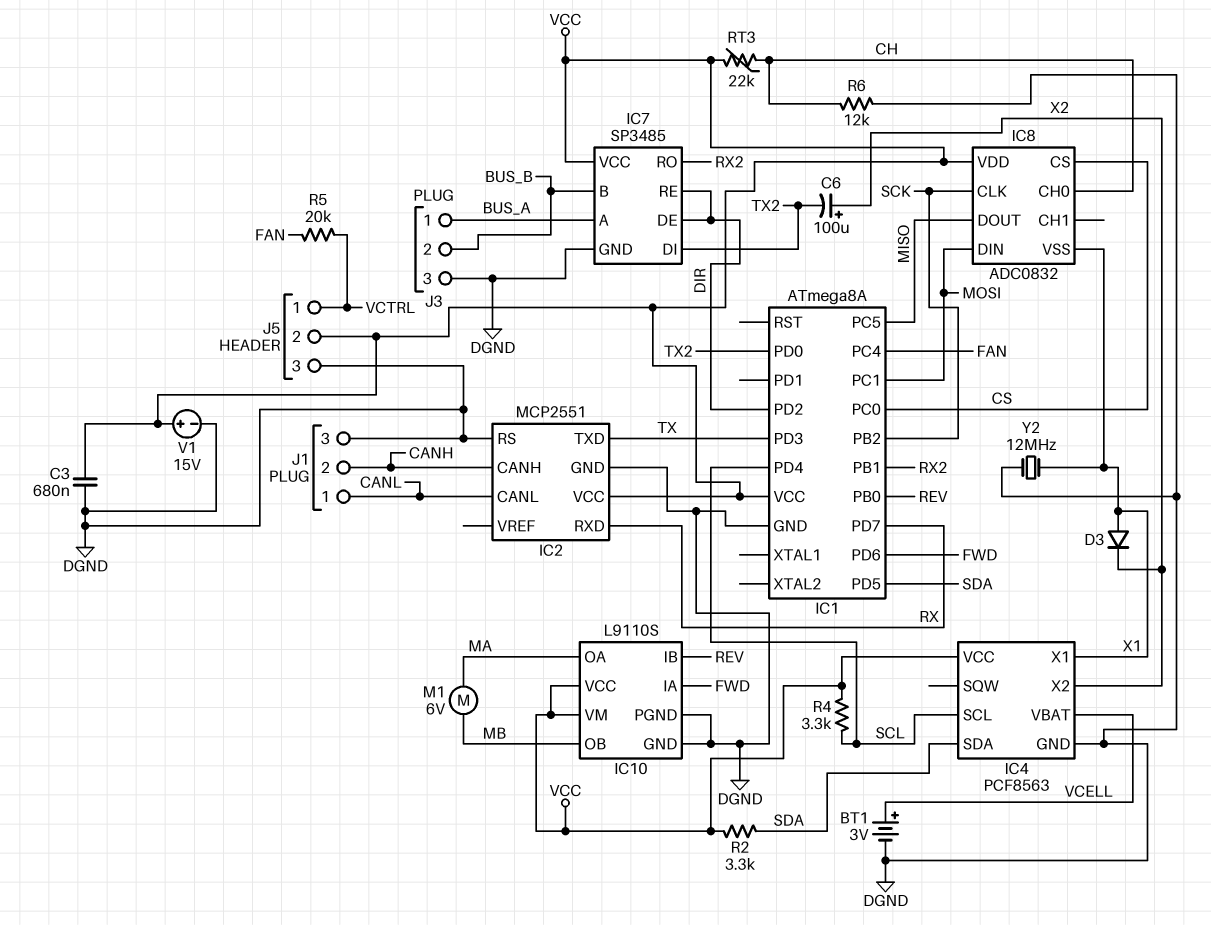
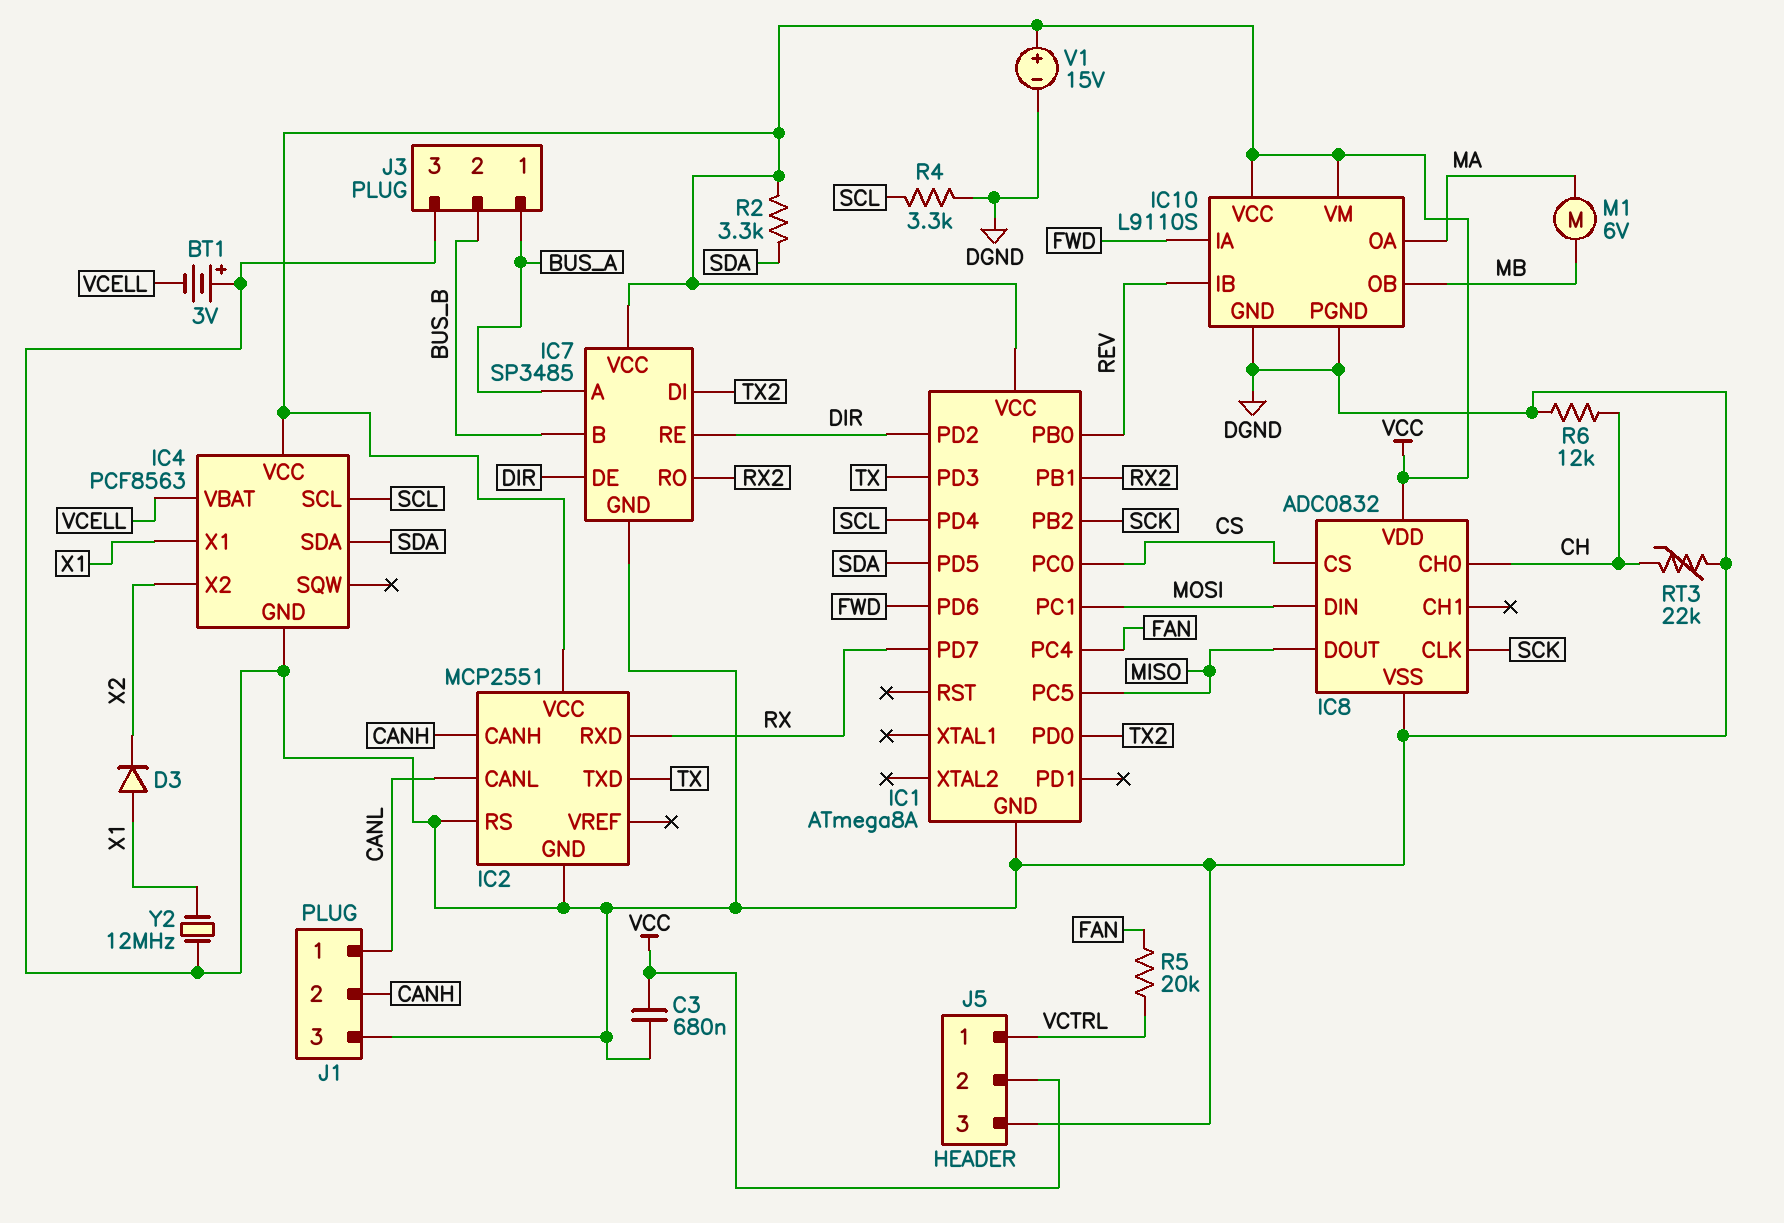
BT1: 3V (plus VCELL, minus DGND) -> 3V (plus DGND, minus VCELL)
C6: 100uF (plus X2, minus TX2) -> none
IC8 pin VSS: X1 -> DGND
R4: 3.3k (SCL, VCC) -> 3.3k (DGND, SCL)
RT3: 22k (CH, VCC) -> 22k (CH, DGND)

